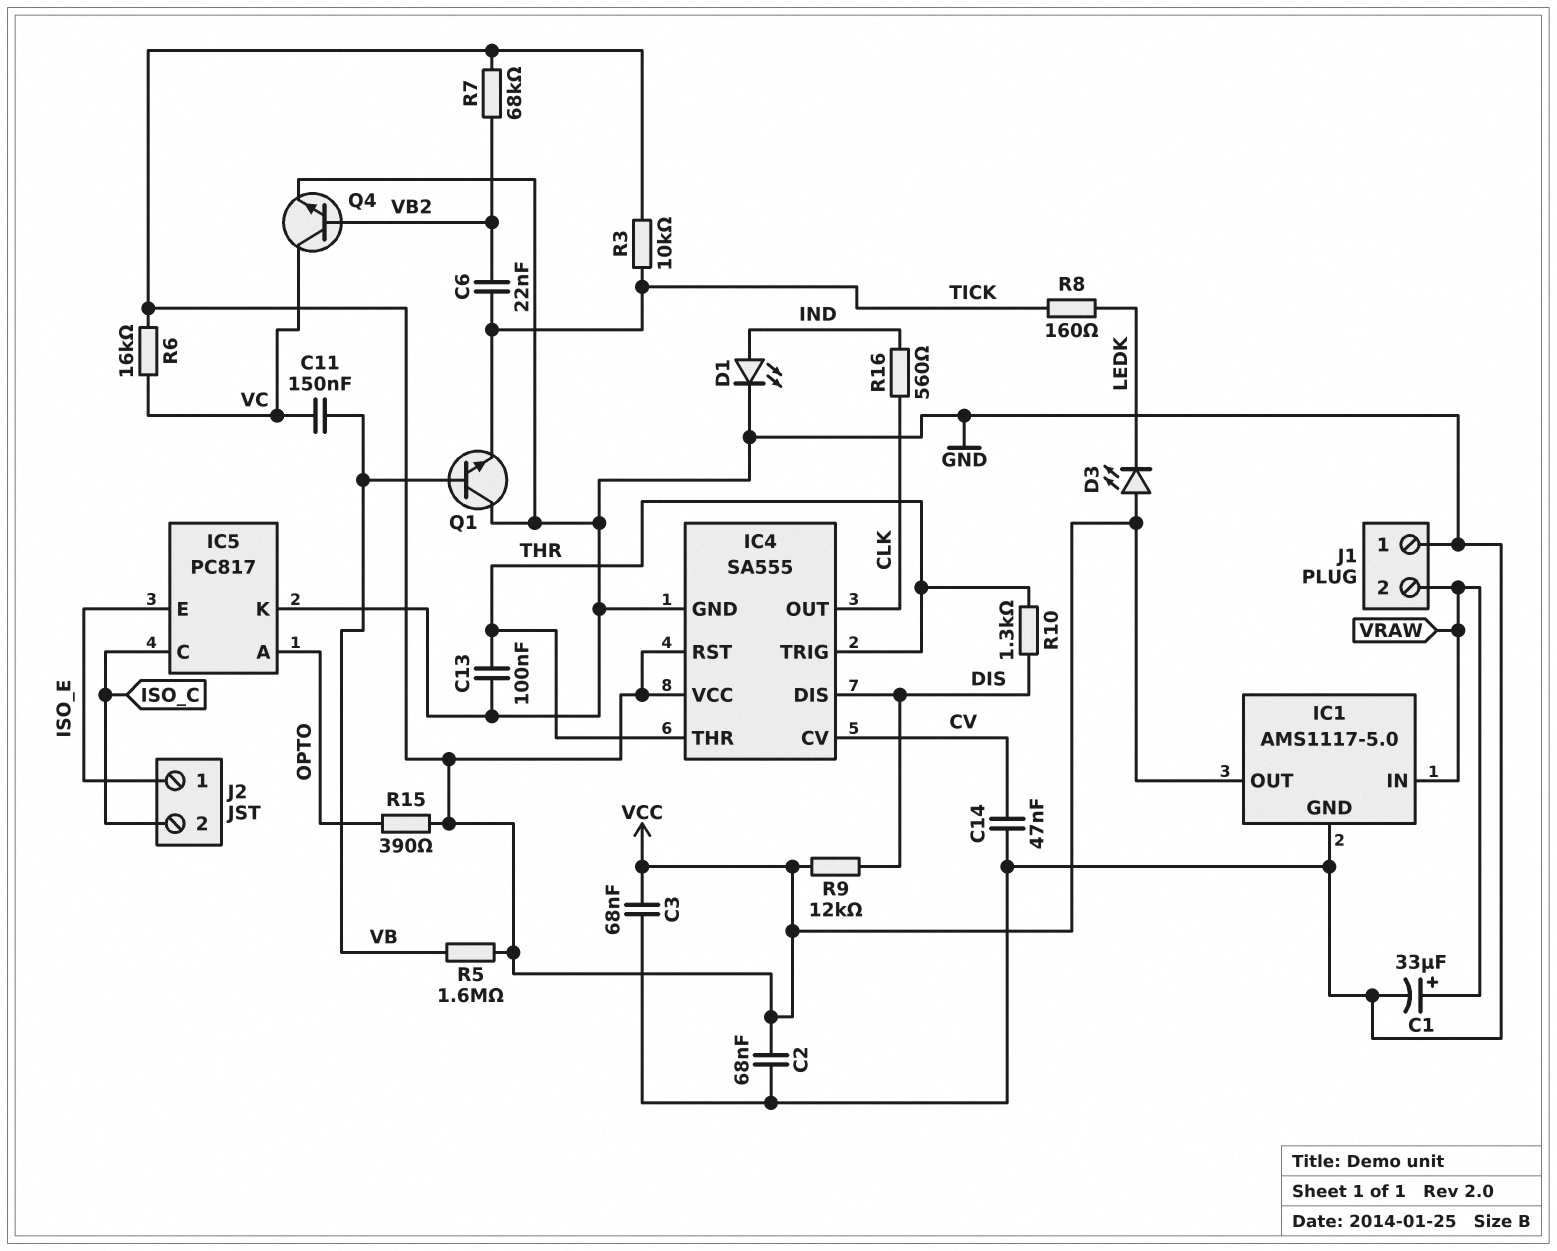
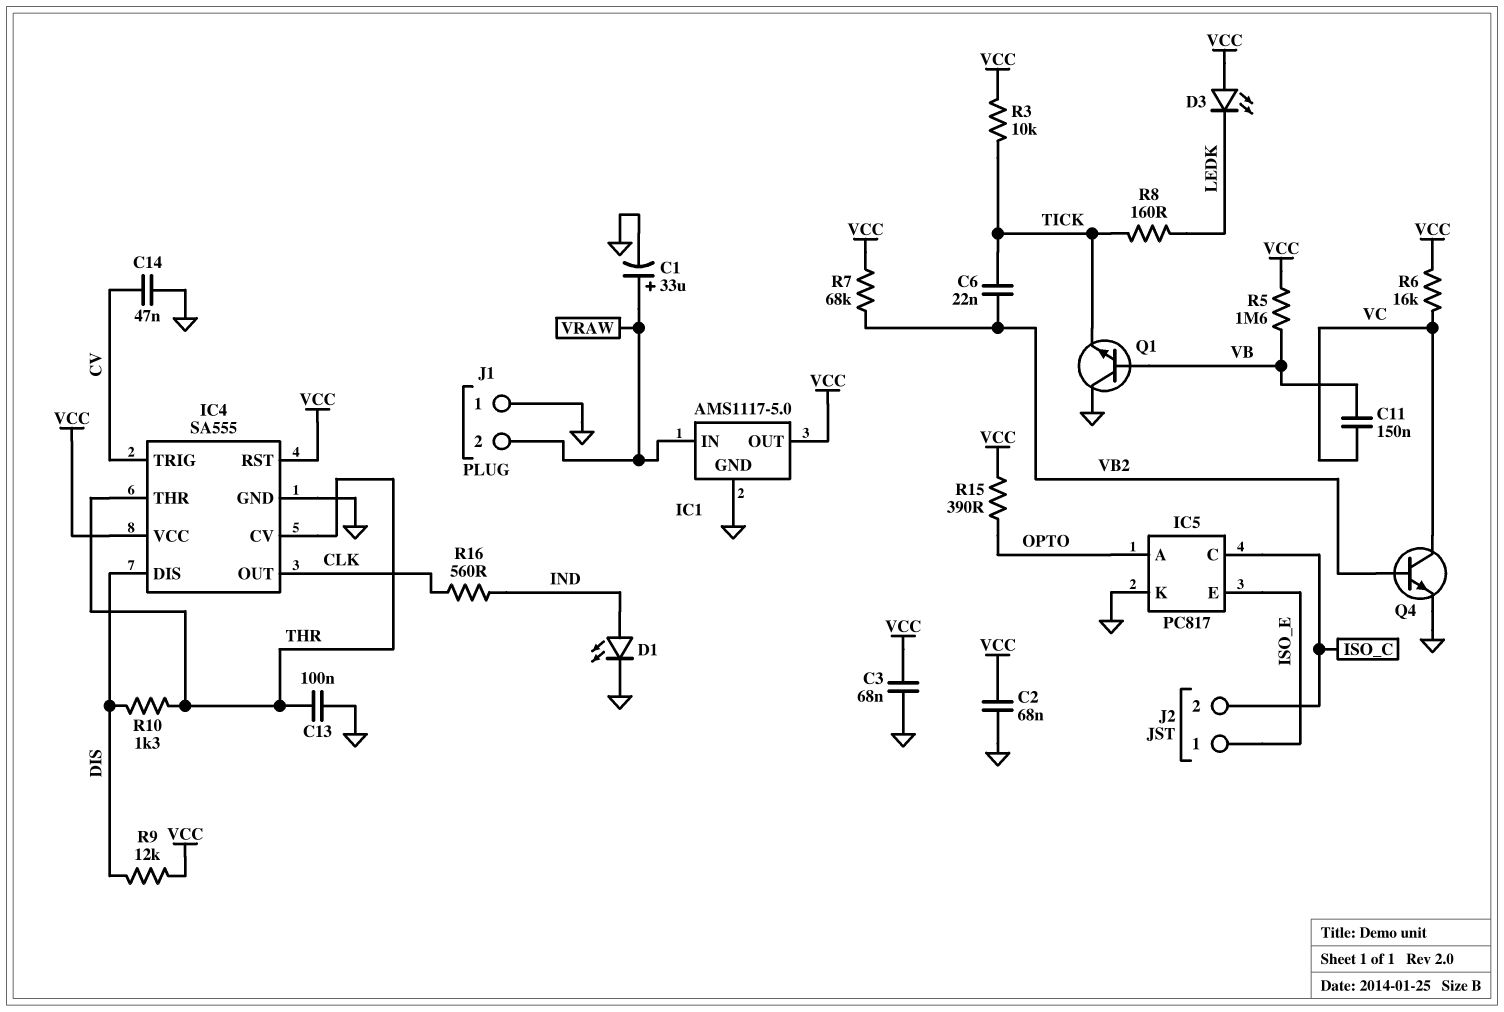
IC4 pin CV: CV -> THR
IC4 pin TRIG: THR -> CV

